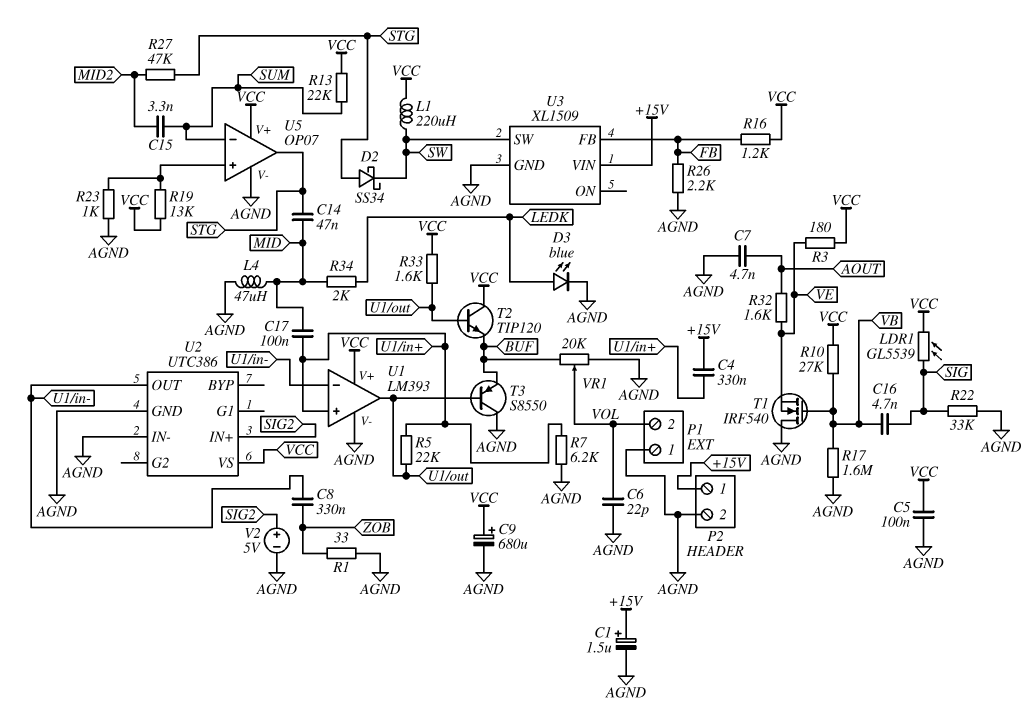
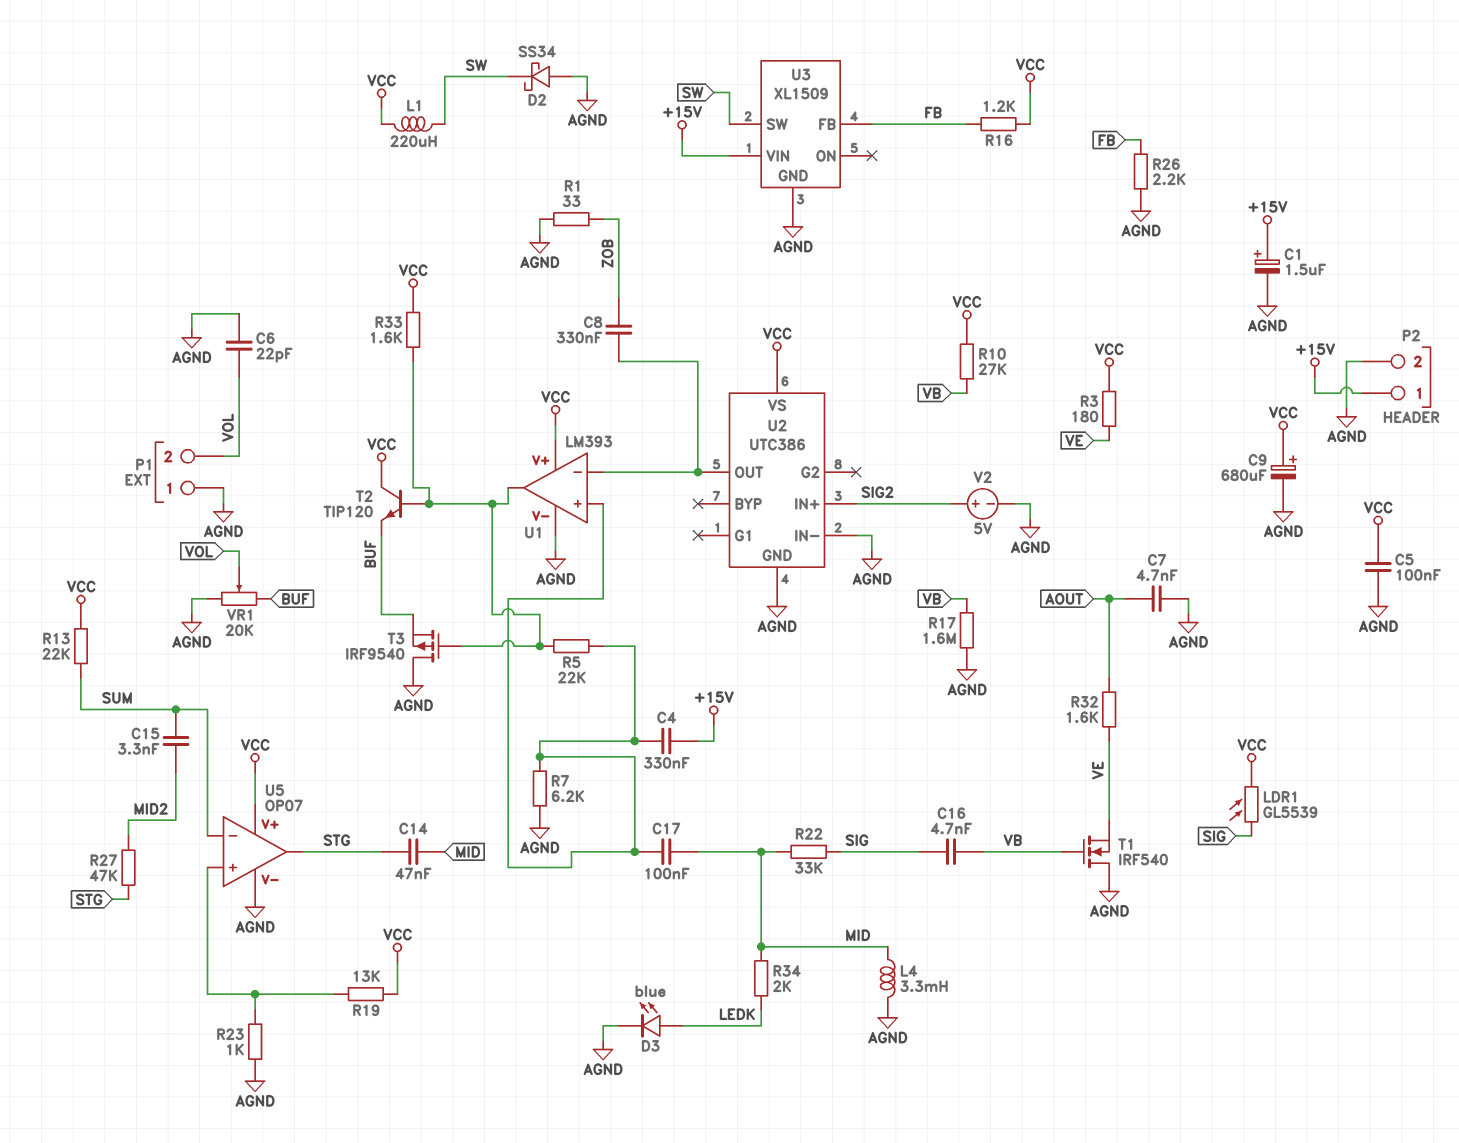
D2: schottky SS34 (A STG, K SW) -> schottky SS34 (A AGND, K SW)
L4: 47uH (AGND, MID) -> 3.3mH (AGND, MID)
R22: 33k (AGND, SIG) -> 33k (MID, SIG)
T3: PNP S8550 (B U1/out, C AGND, E BUF) -> PMOS IRF9540 (G U1/out, D AGND, S BUF)

